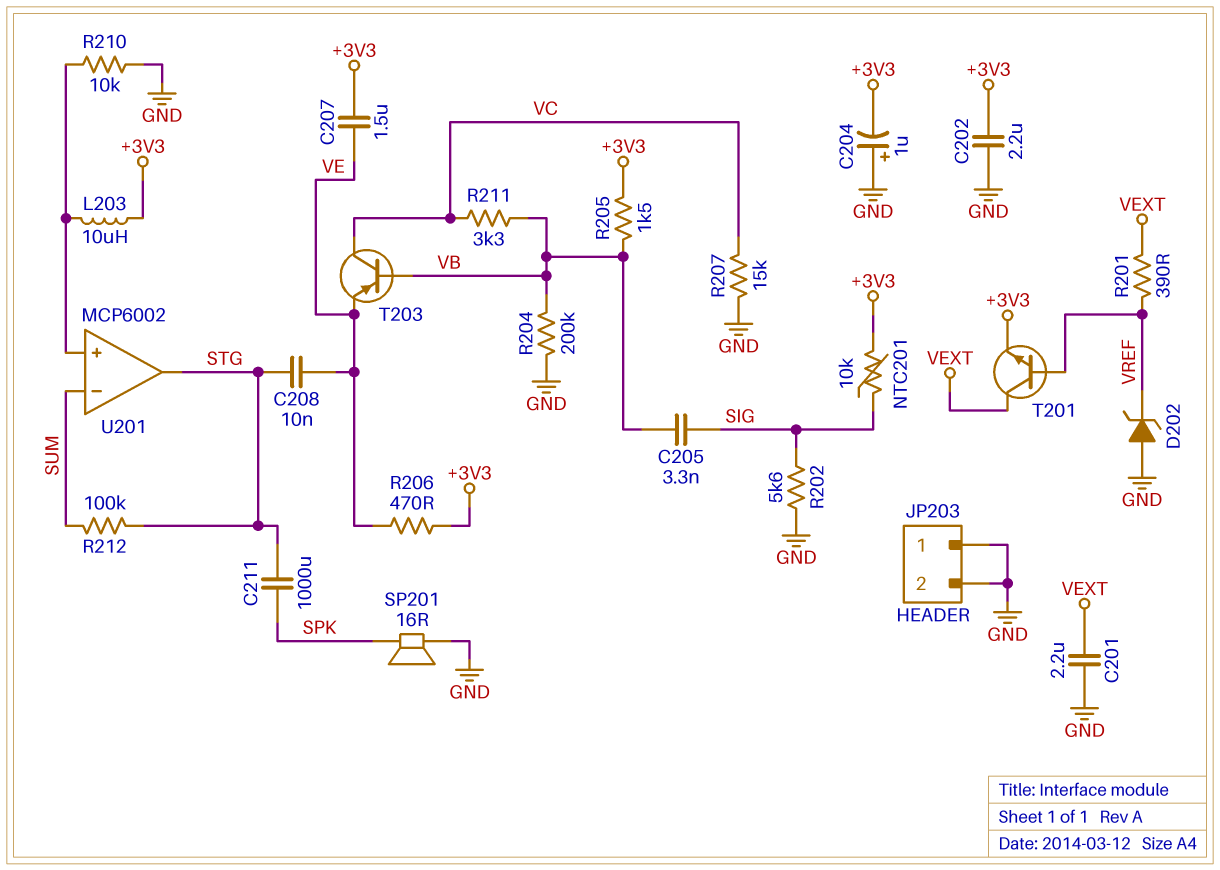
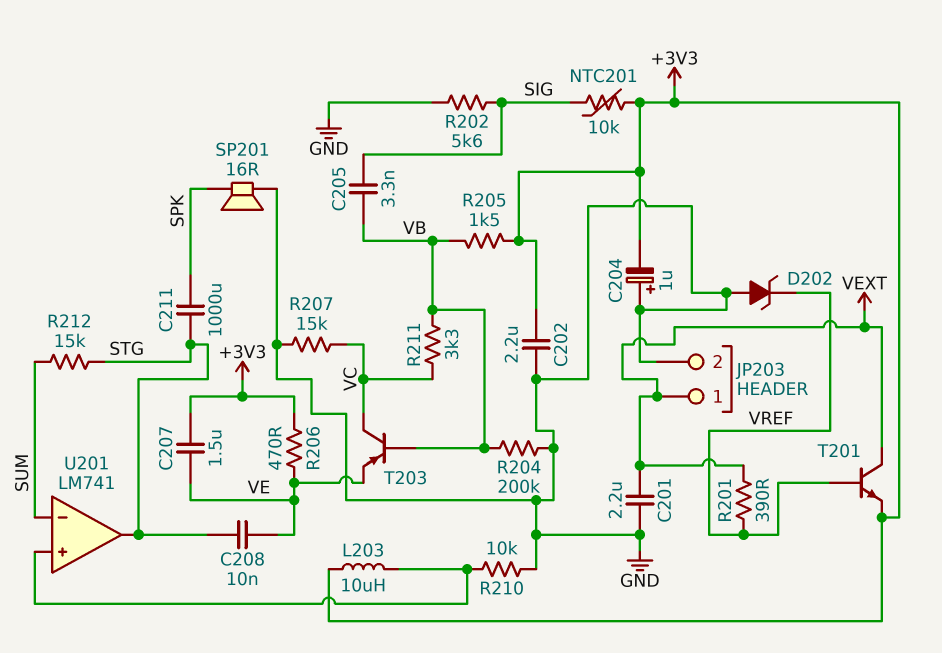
JP203 pin 1: GND -> VEXT
R212: 100k (STG, SUM) -> 15k (STG, SUM)
U201: MCP6002 -> LM741

